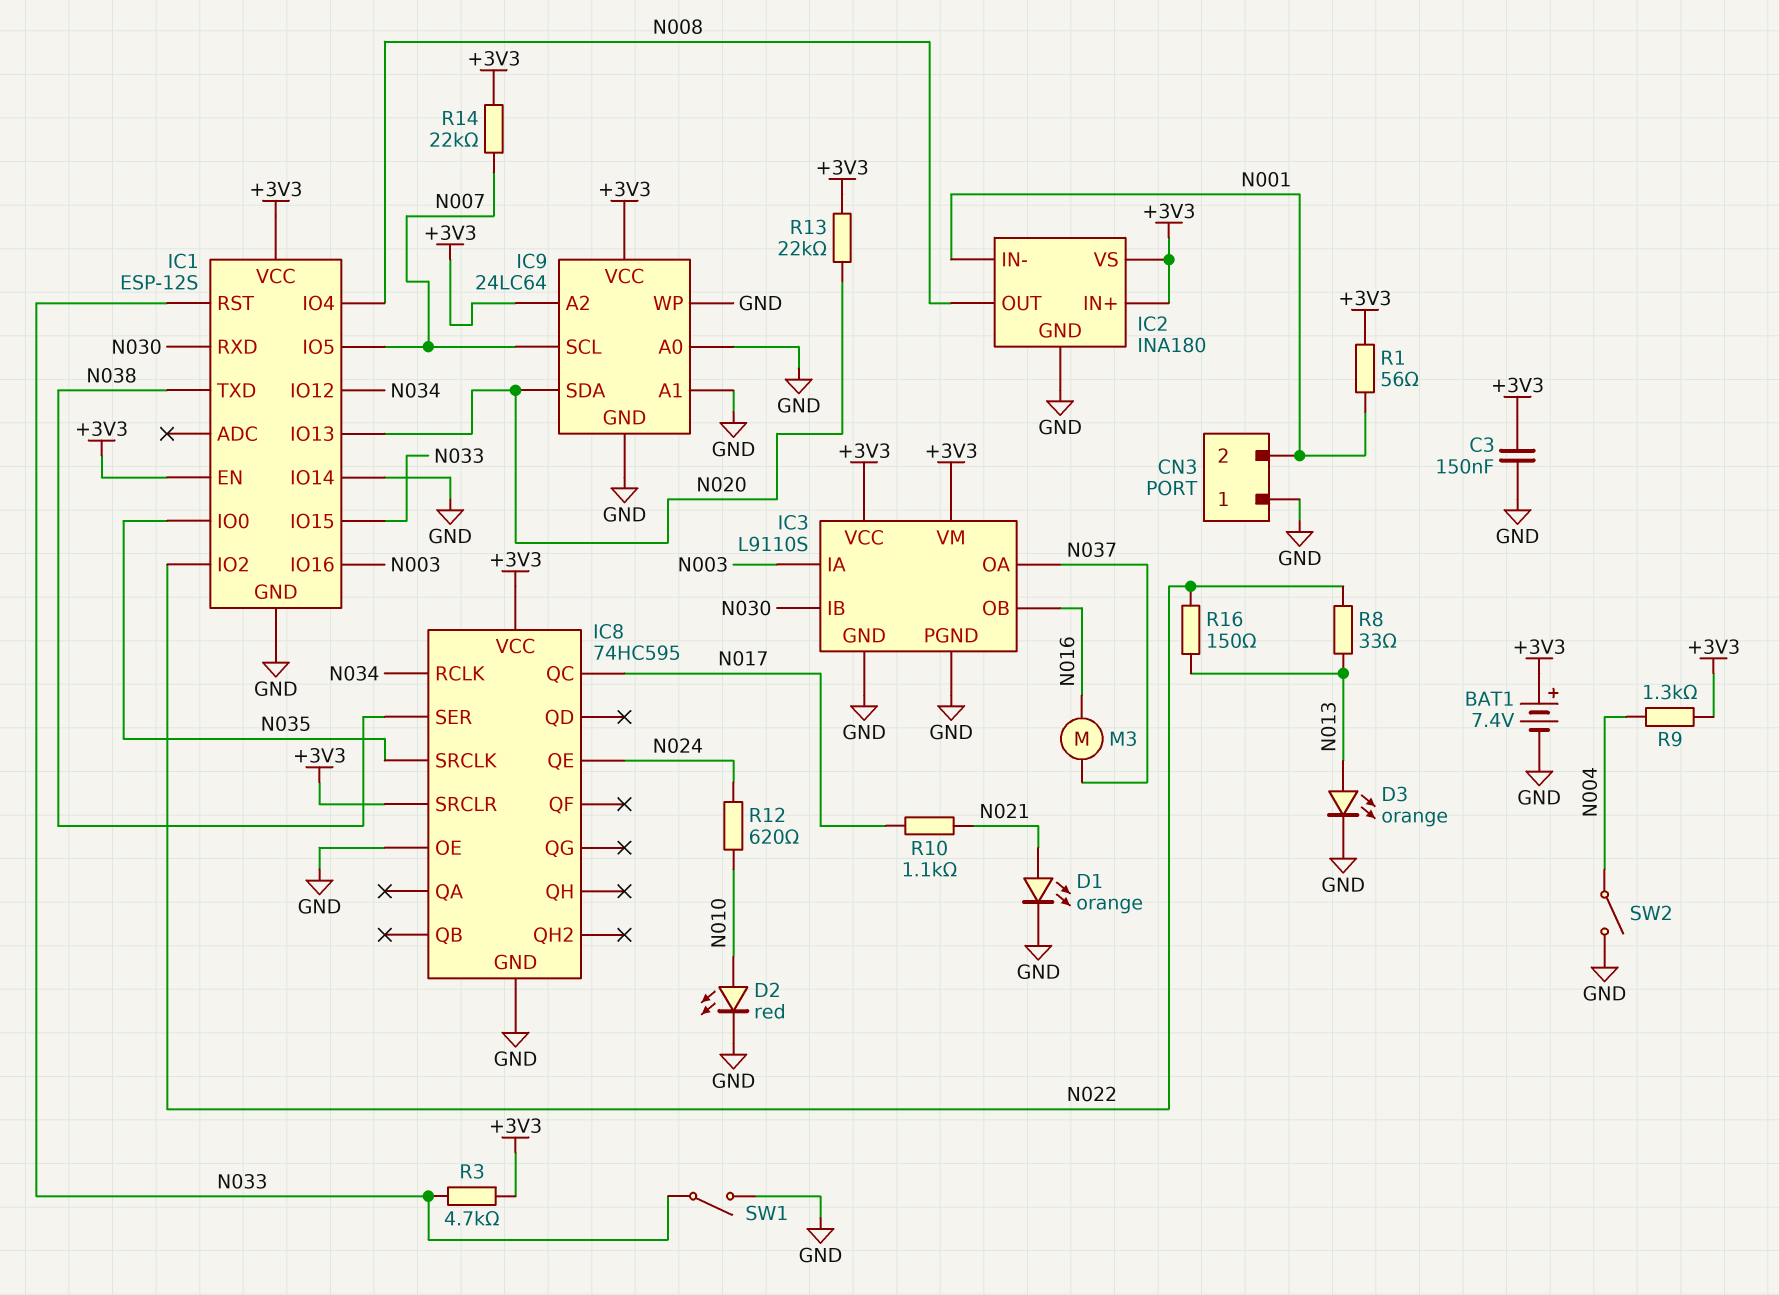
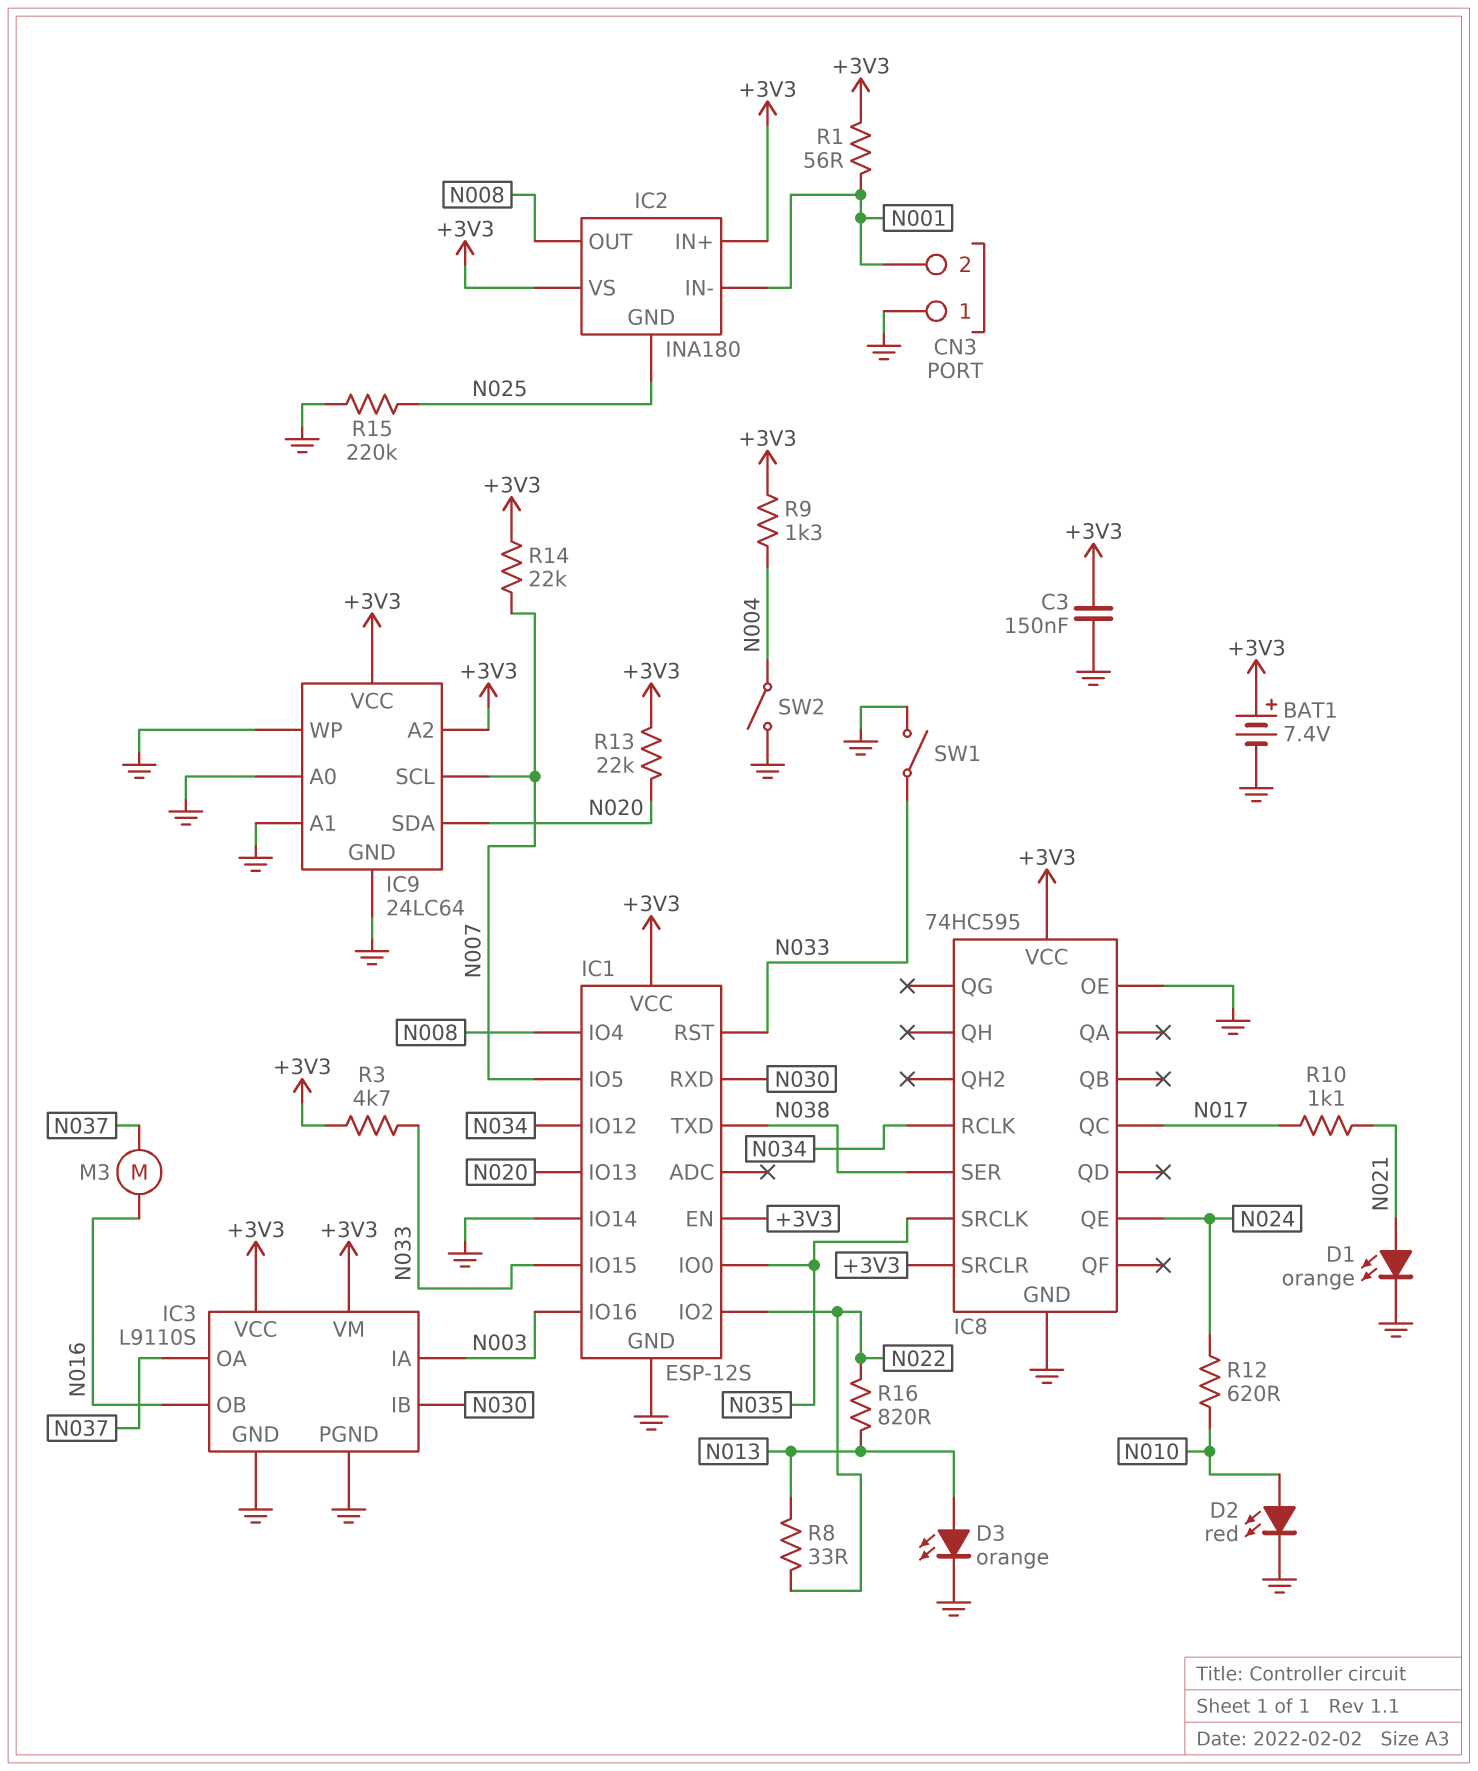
IC2 pin GND: GND -> N025
R15: none -> 220k (GND, N025)
R16: 150 (N013, N022) -> 820 (N013, N022)

